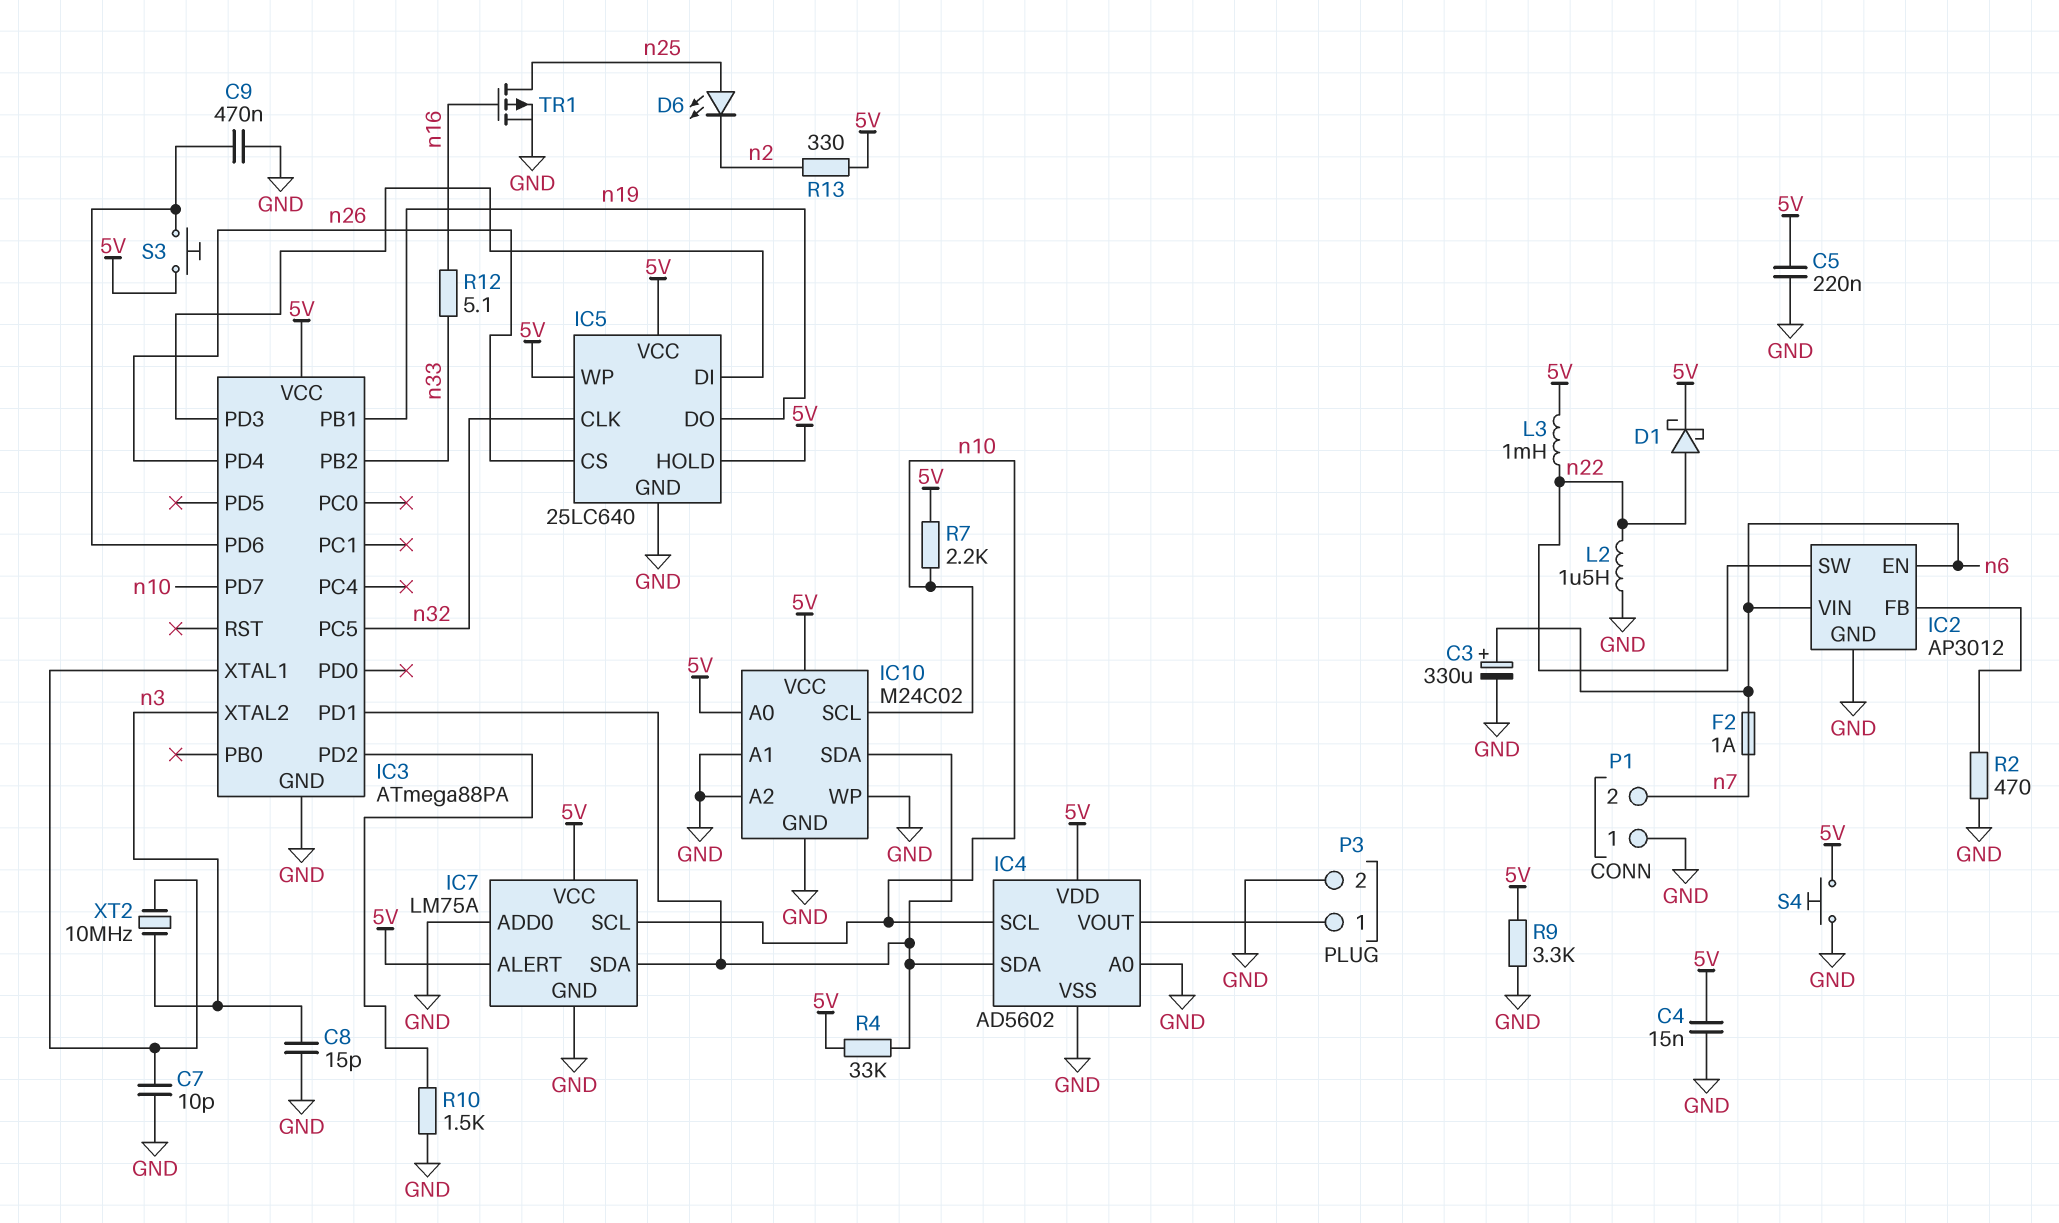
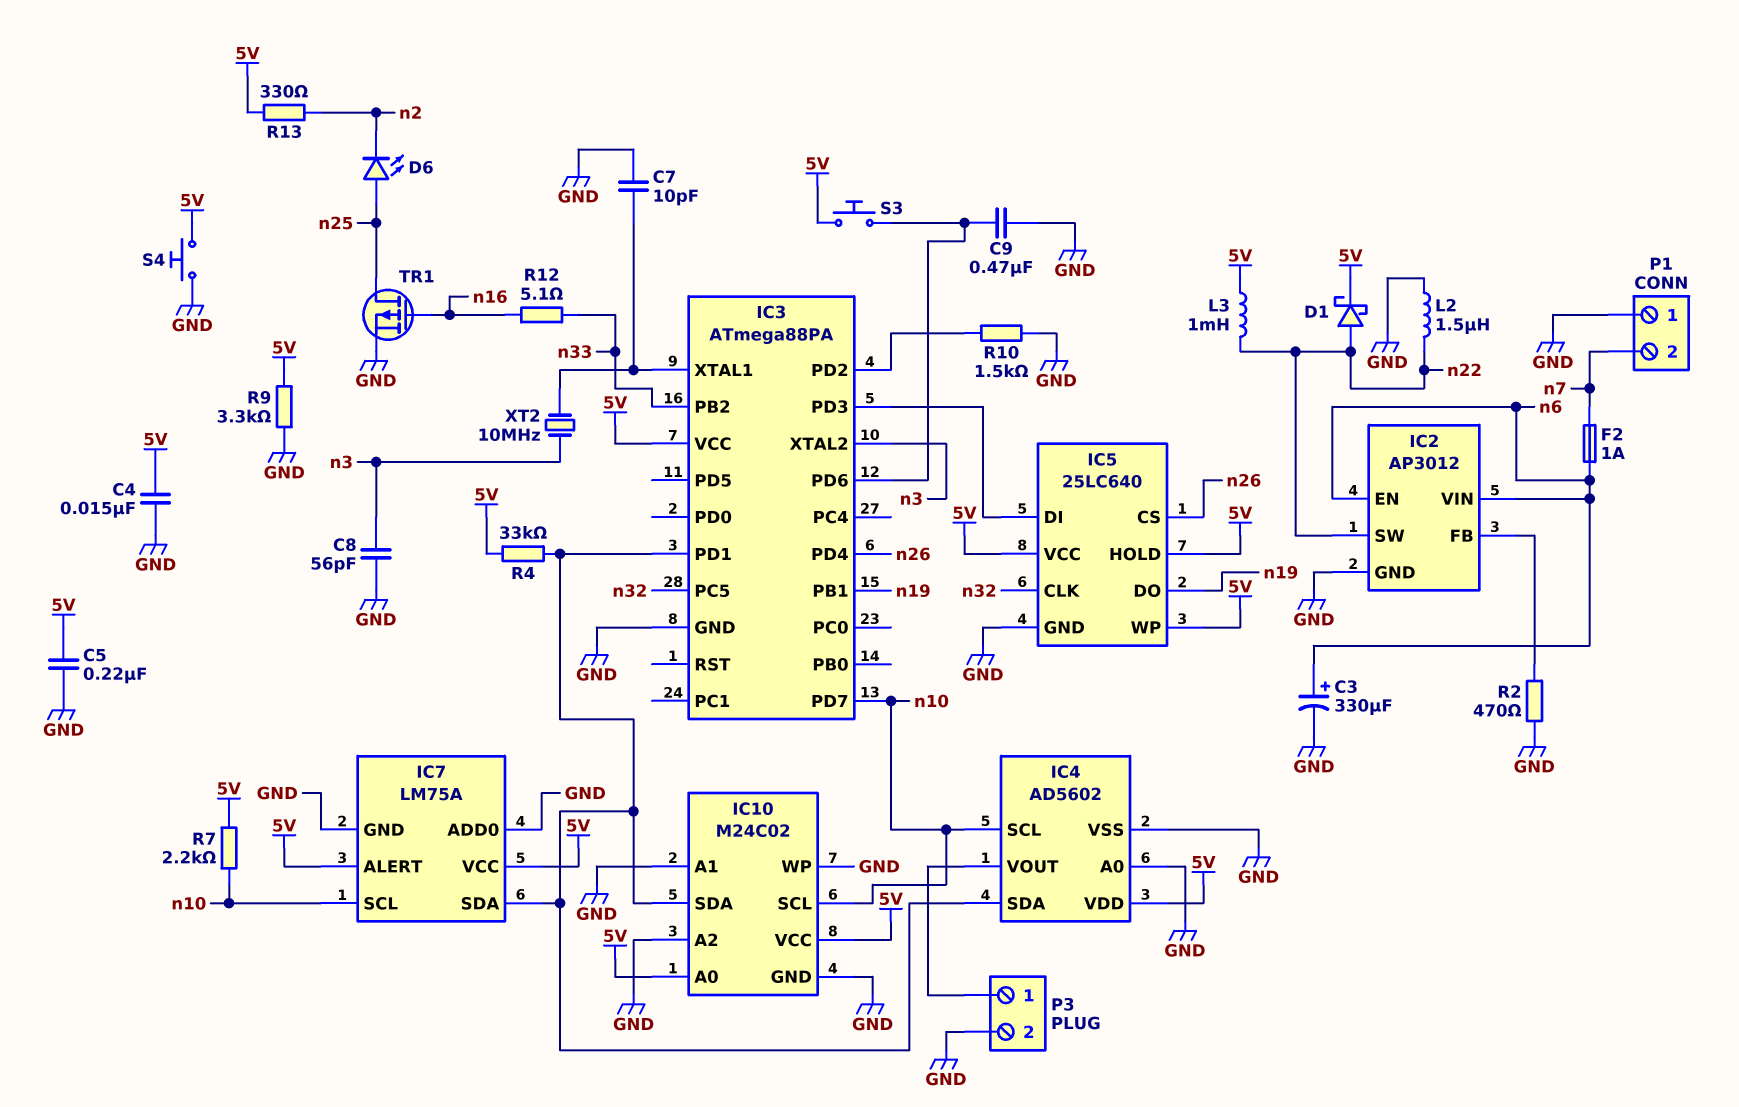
C8: 15pF (GND, n3) -> 56pF (GND, n3)

